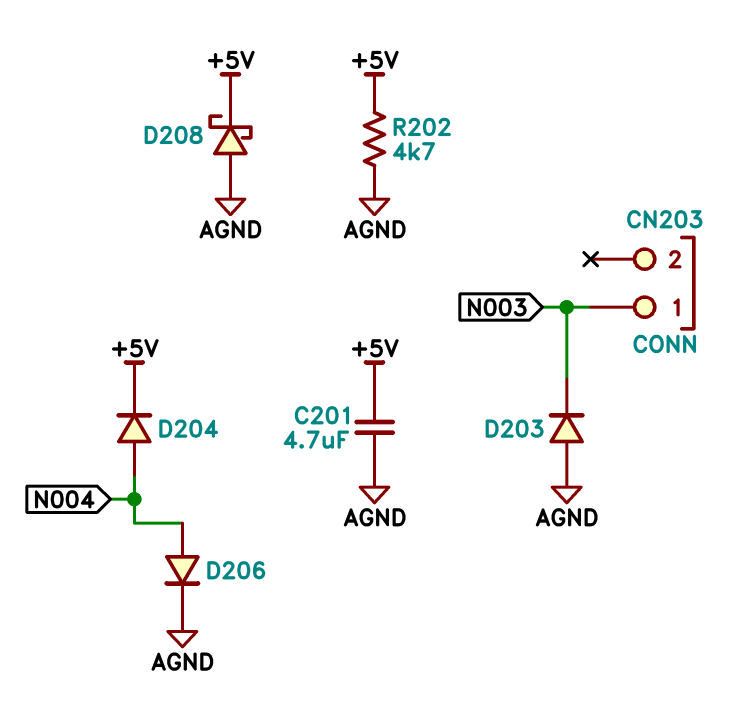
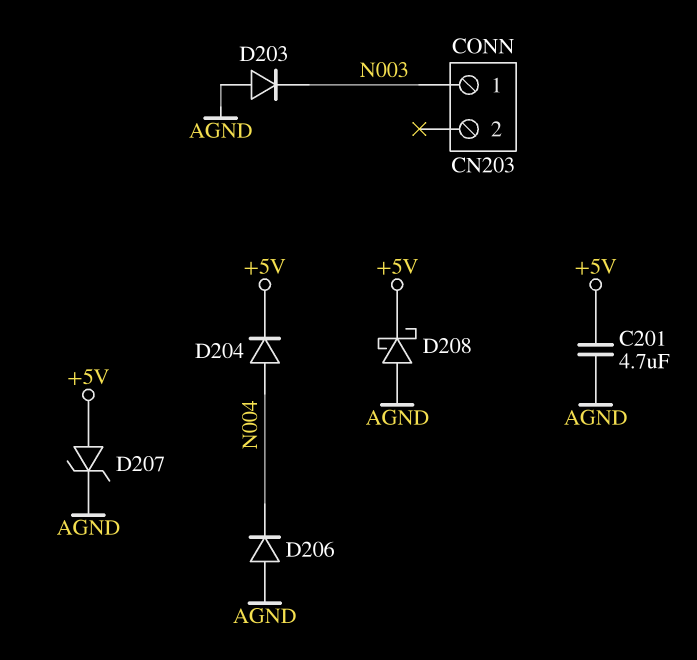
D206: diode (A N004, K AGND) -> diode (A AGND, K N004)
D207: none -> zener (A +5V, K AGND)
R202: 4.7k (+5V, AGND) -> none

